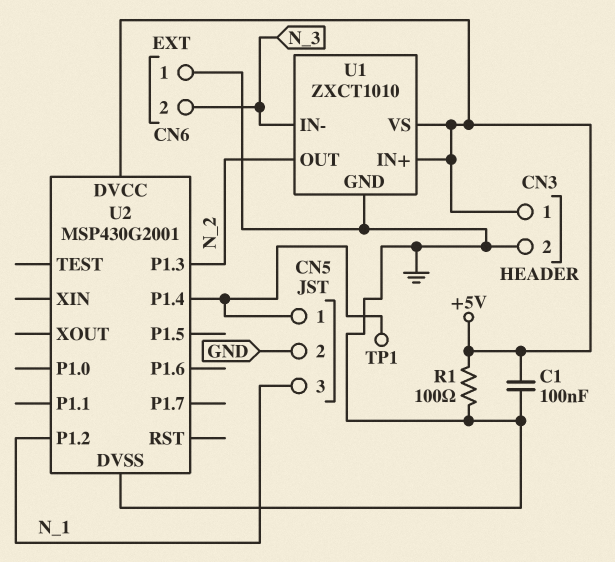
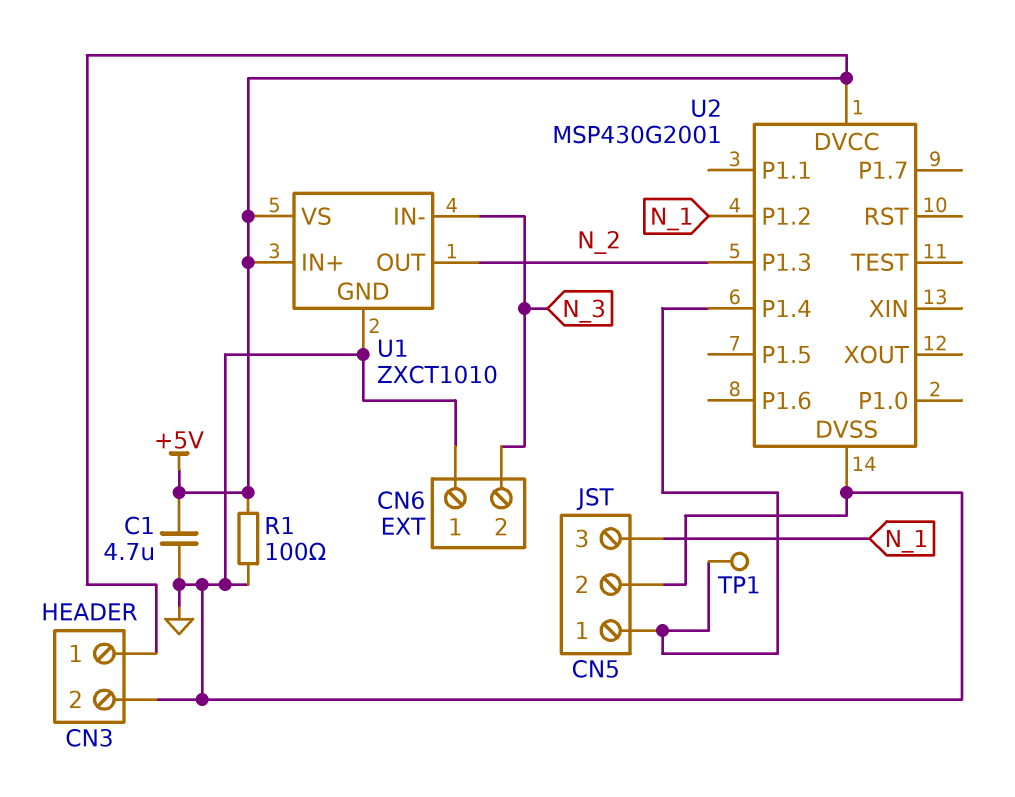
C1: 100nF (+5V, GND) -> 4.7uF (+5V, GND)

